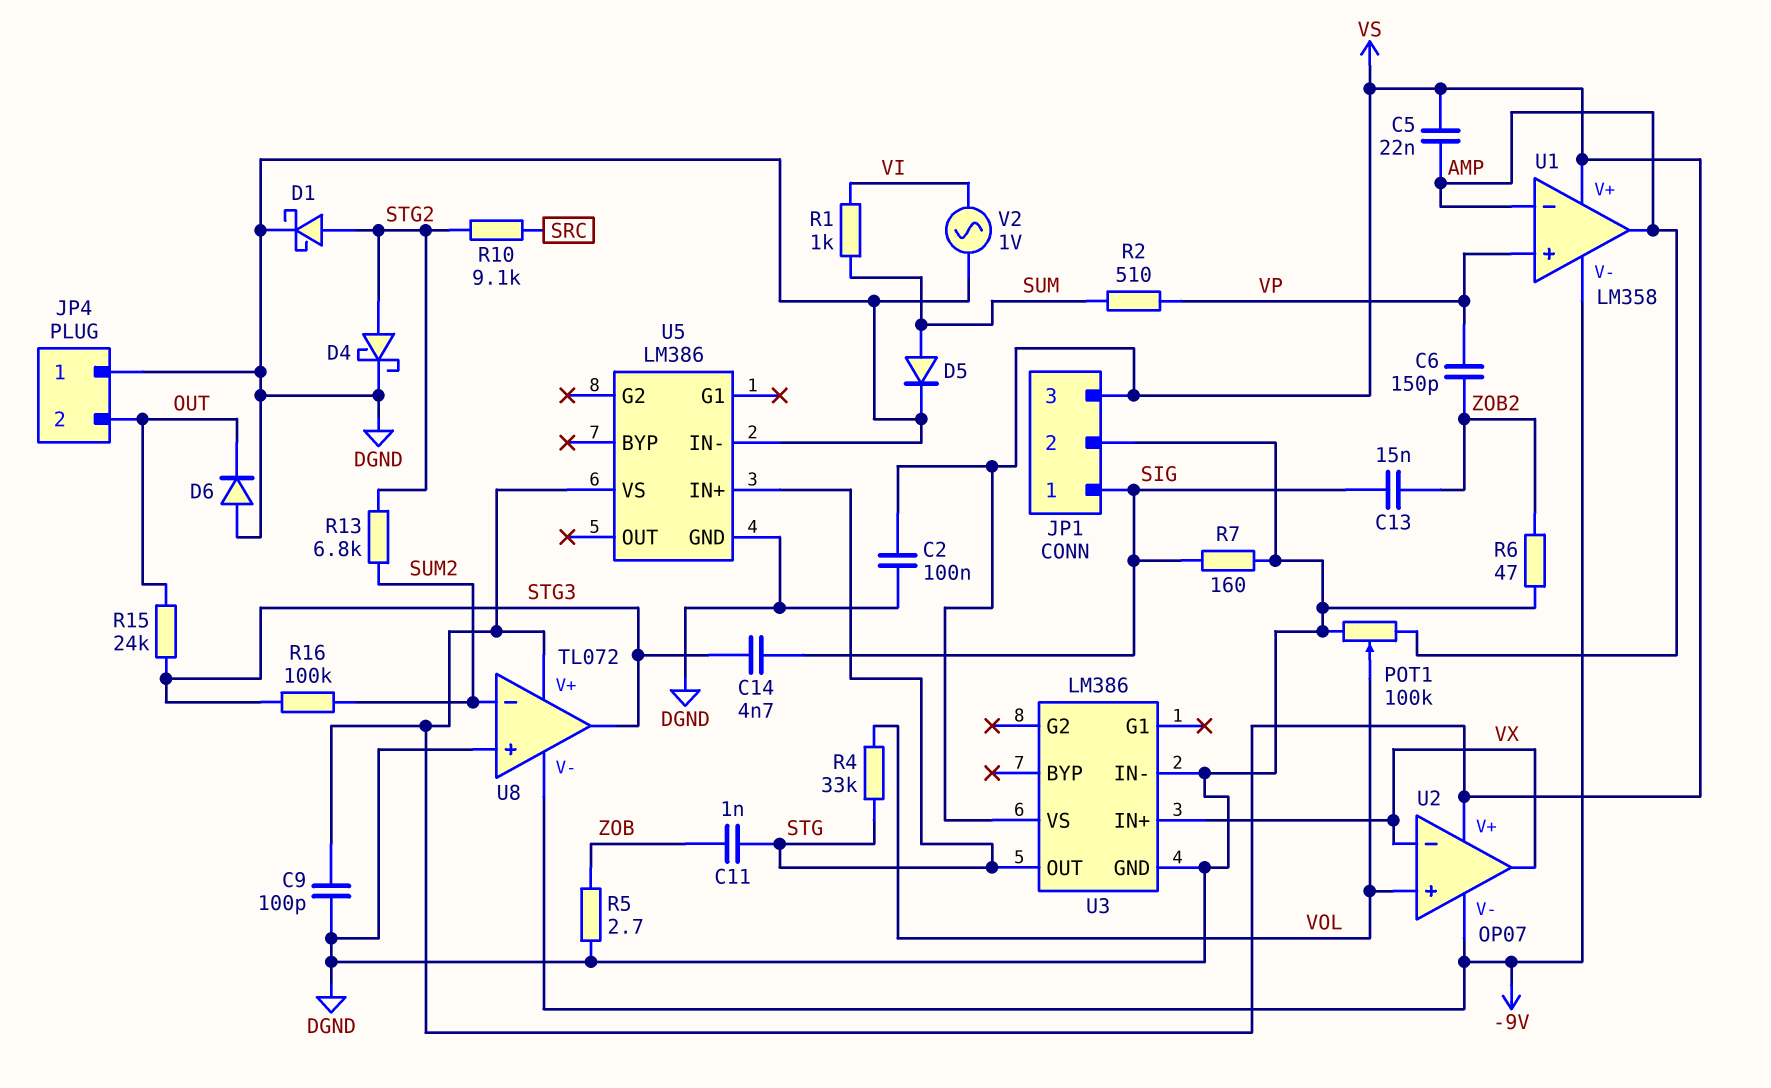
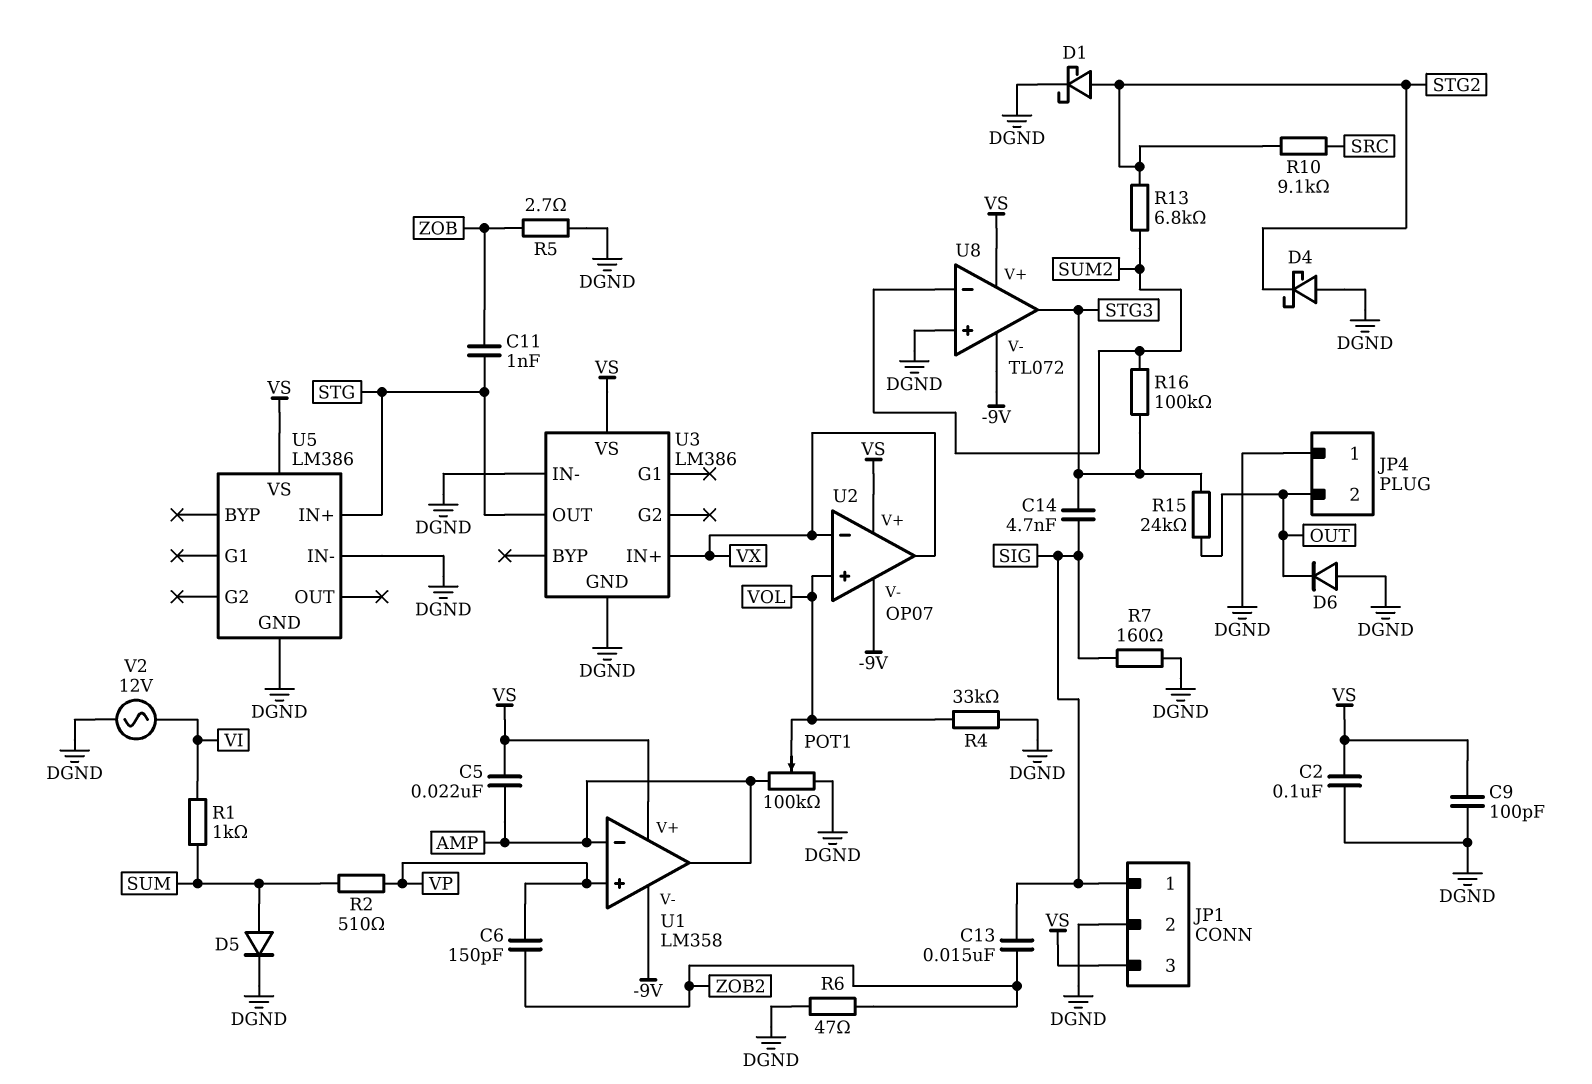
D4: schottky (A STG2, K DGND) -> schottky (A DGND, K STG2)
R4: 33k (STG, VOL) -> 33k (DGND, VOL)
V2: AC 1V (DGND, VI) -> AC 12V (DGND, VI)

